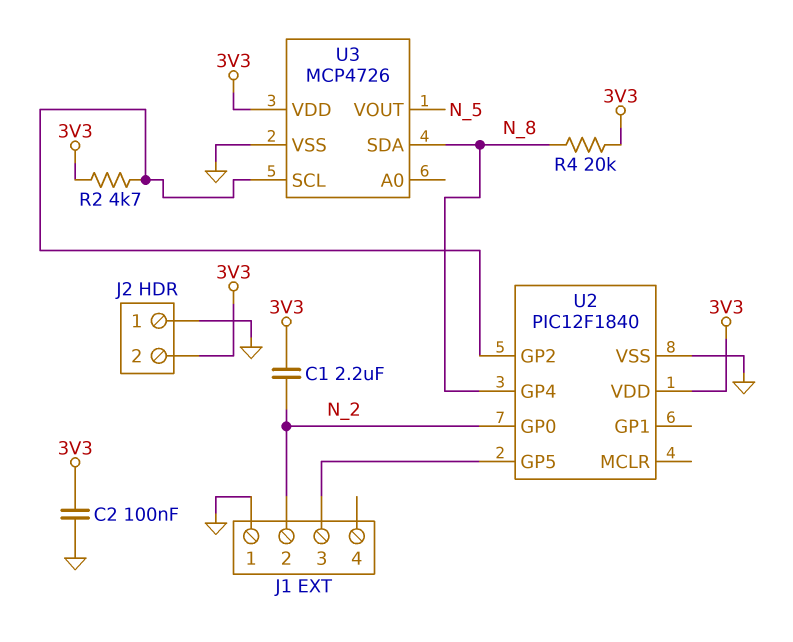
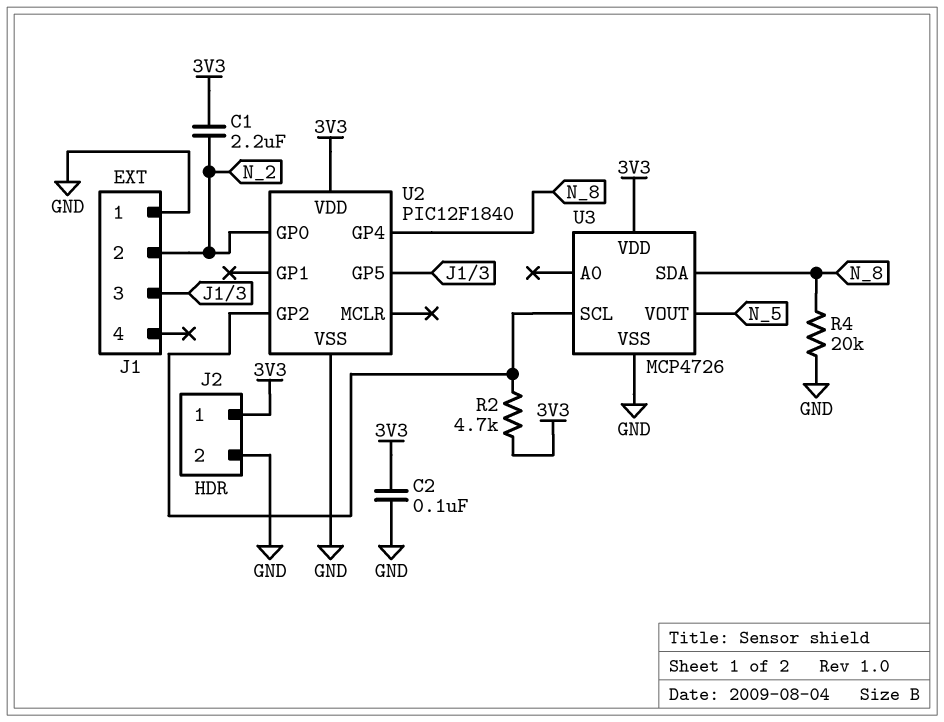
J2 pin 1: GND -> 3V3
J2 pin 2: 3V3 -> GND
R4: 20k (3V3, N_8) -> 20k (GND, N_8)

